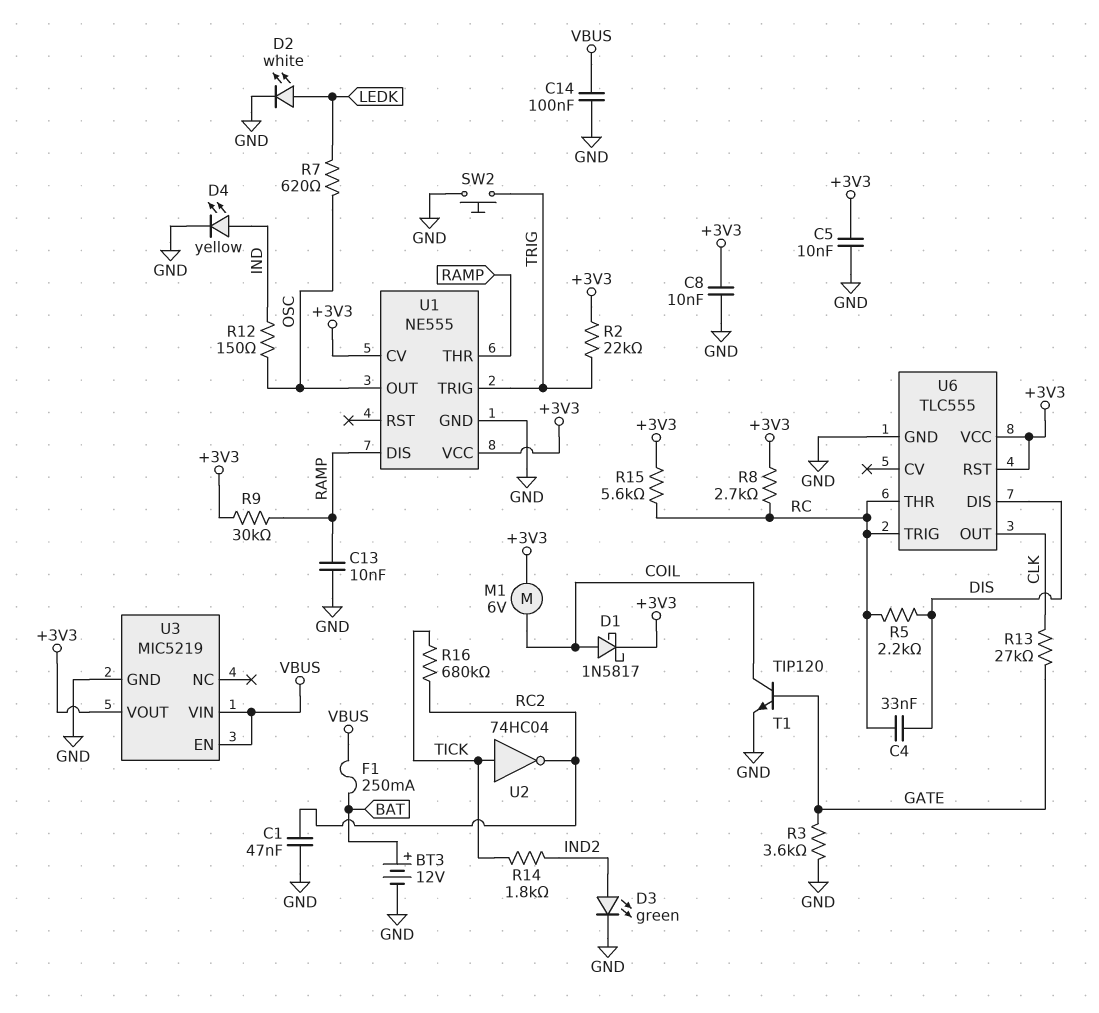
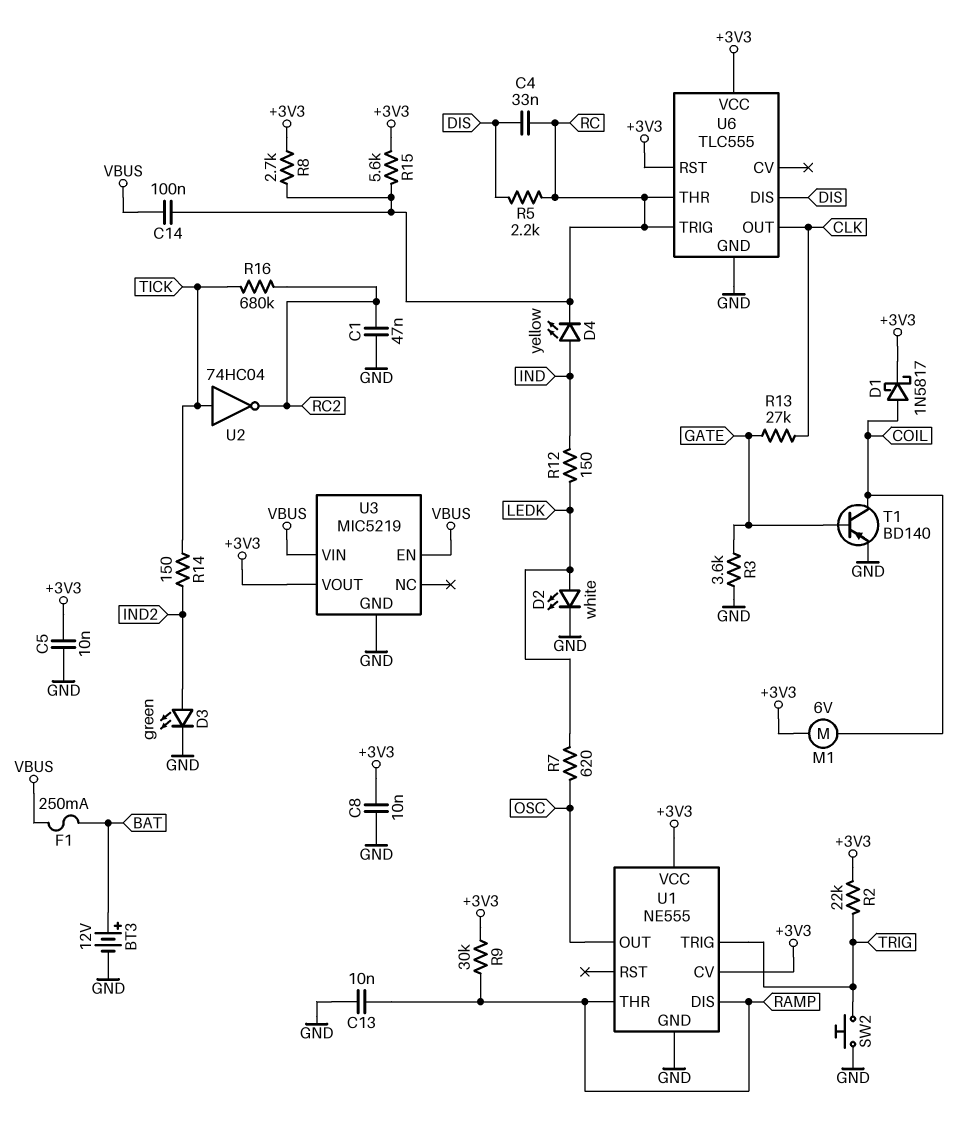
C14: 100nF (GND, VBUS) -> 100nF (RC, VBUS)
D4: LED yellow (A IND, K GND) -> LED yellow (A IND, K RC)
R12: 150 (IND, OSC) -> 150 (IND, LEDK)
R14: 1.8k (IND2, TICK) -> 150 (IND2, TICK)
T1: NPN TIP120 (B GATE, C COIL, E GND) -> PNP BD140 (B GATE, C COIL, E GND)

